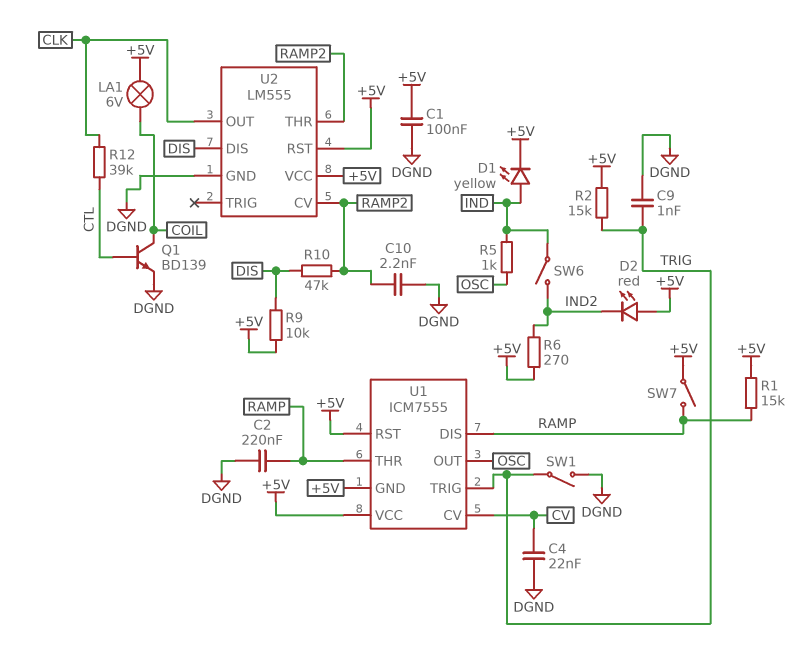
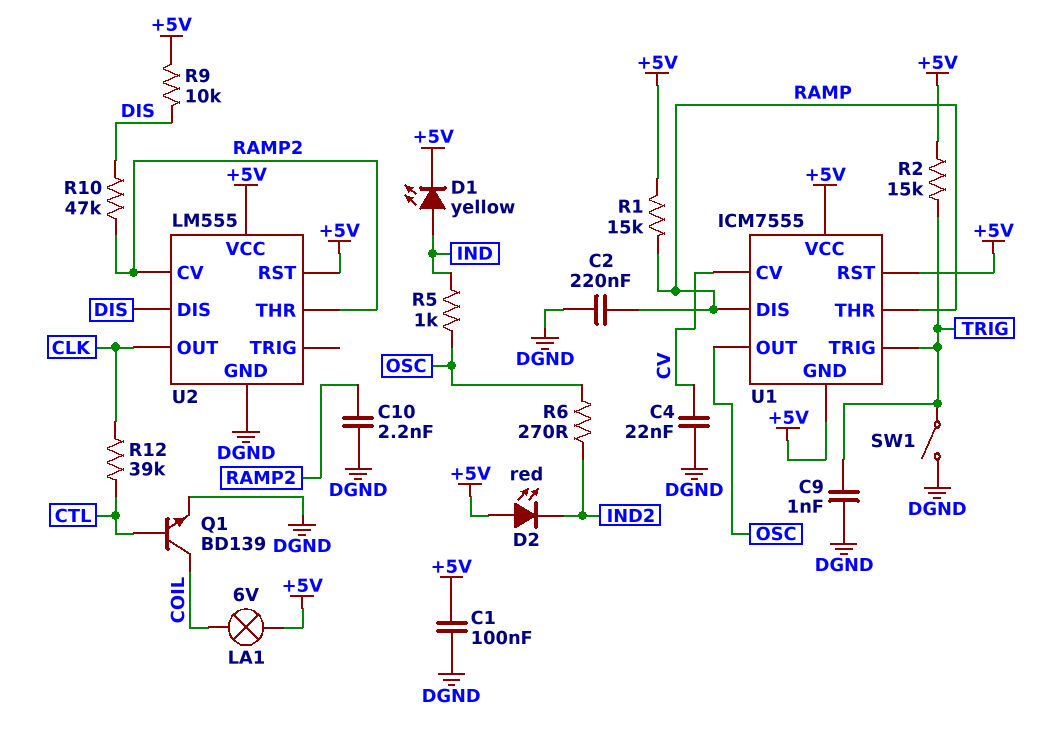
R6: 270 (+5V, IND2) -> 270 (IND2, OSC)
SW6: switch (IND, IND2) -> none
SW7: switch (+5V, RAMP) -> none

